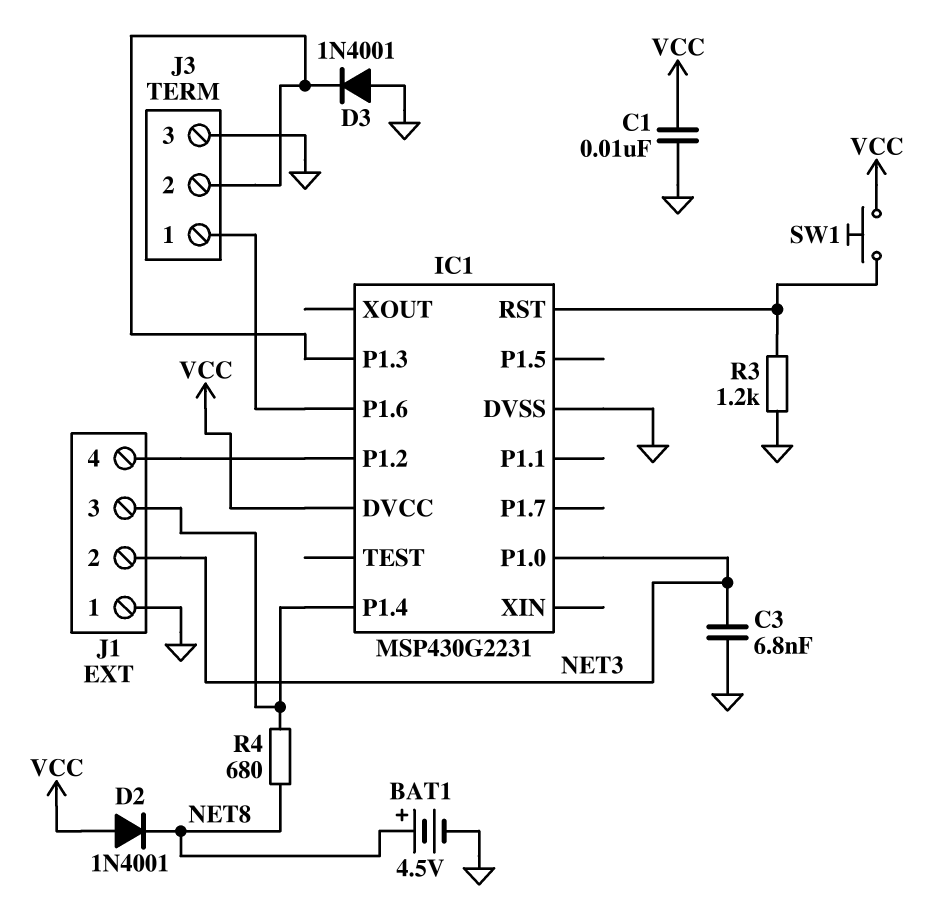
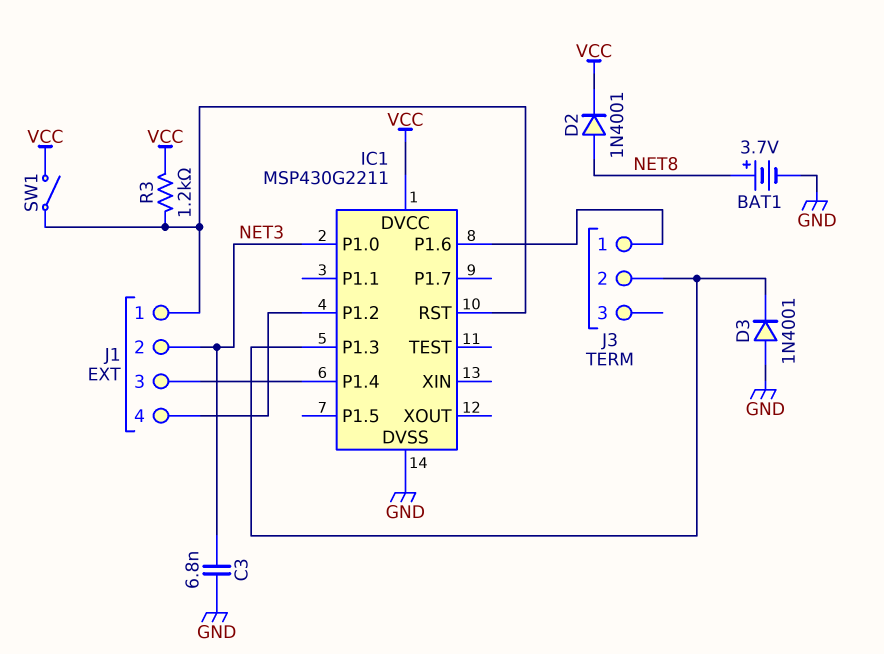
BAT1: 4.5V (plus NET8, minus GND) -> 3.7V (plus NET8, minus GND)
C1: 10nF (GND, VCC) -> none
D2: diode 1N4001 (A VCC, K NET8) -> diode 1N4001 (A NET8, K VCC)
IC1: MSP430G2231 -> MSP430G2211
J1 pin 1: GND -> IC1/RST
J3 pin 3: GND -> none
R3: 1.2k (GND, IC1/RST) -> 1.2k (IC1/RST, VCC)
R4: 680 (IC1/P1.4, NET8) -> none
SW1: button (IC1/RST, VCC) -> switch (IC1/RST, VCC)

